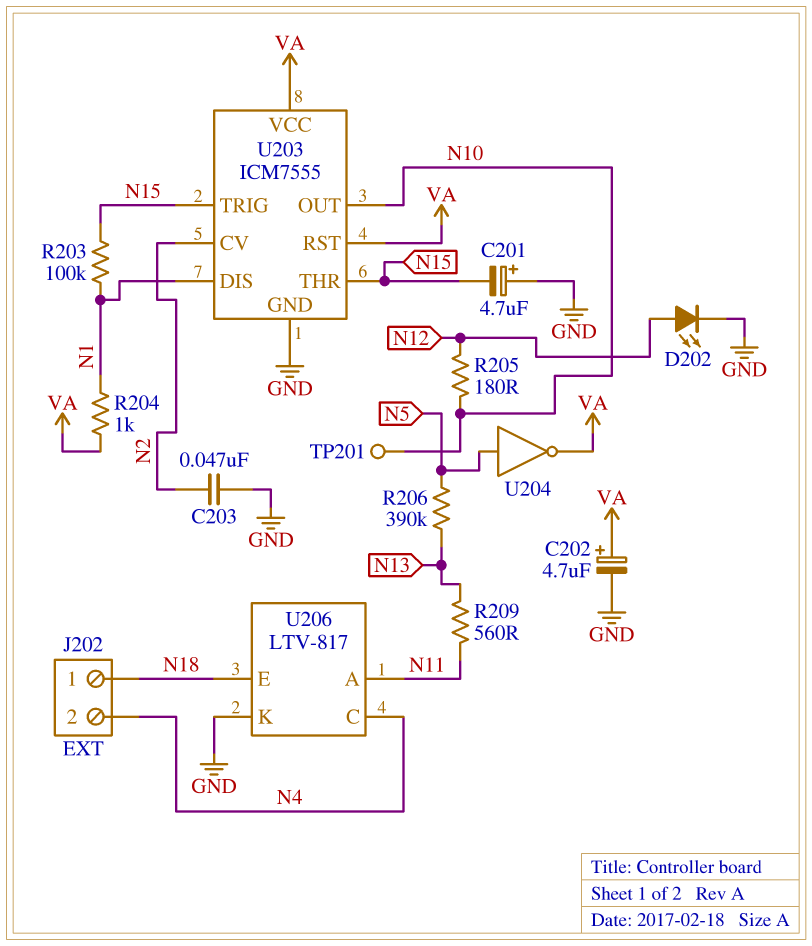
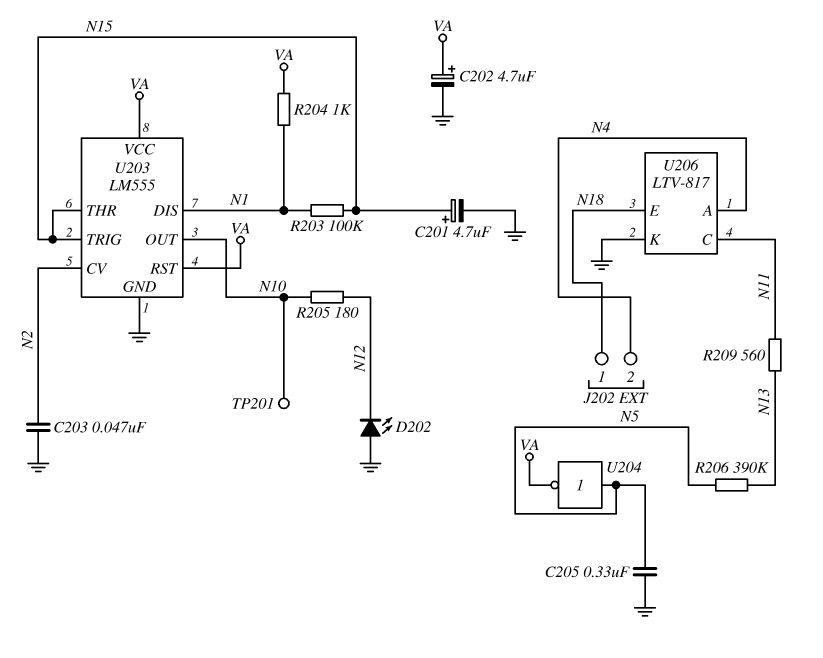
C201: 4.7uF (plus GND, minus N15) -> 4.7uF (plus N15, minus GND)
C205: none -> 330nF (GND, N5)
D202: LED (A N12, K GND) -> LED (A GND, K N12)
U203: ICM7555 -> LM555
U206 pin A: N11 -> N4
U206 pin C: N4 -> N11

